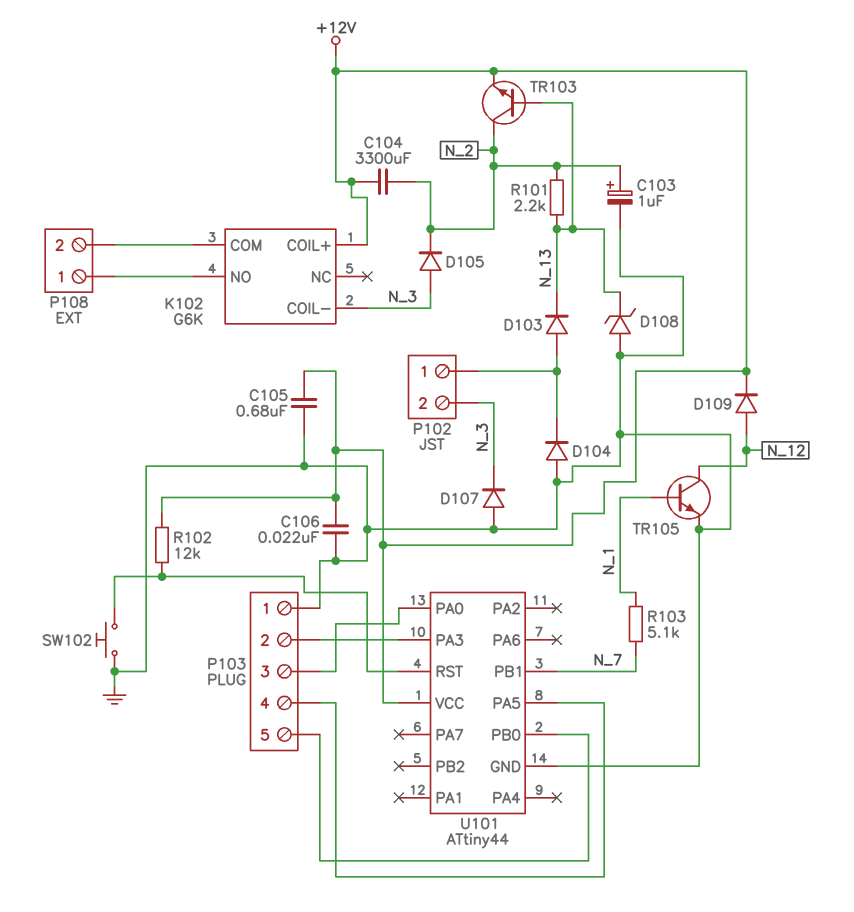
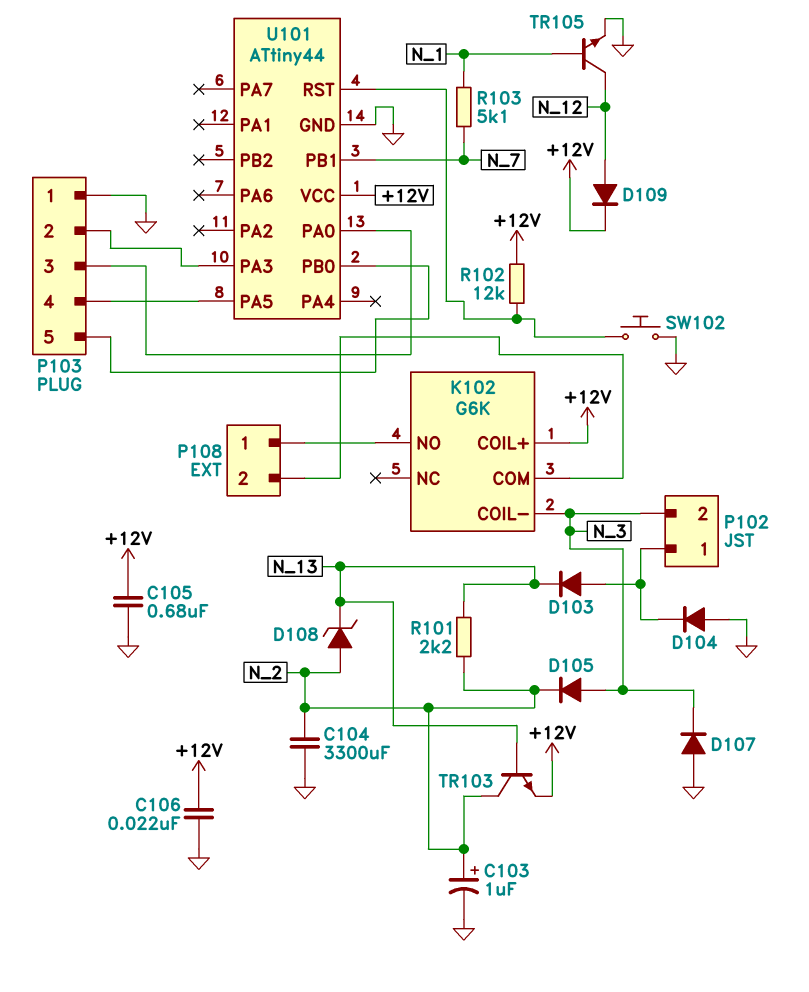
C104: 3300uF (+12V, N_2) -> 3300uF (GND, N_2)
D108: zener (A GND, K N_13) -> zener (A N_2, K N_13)

